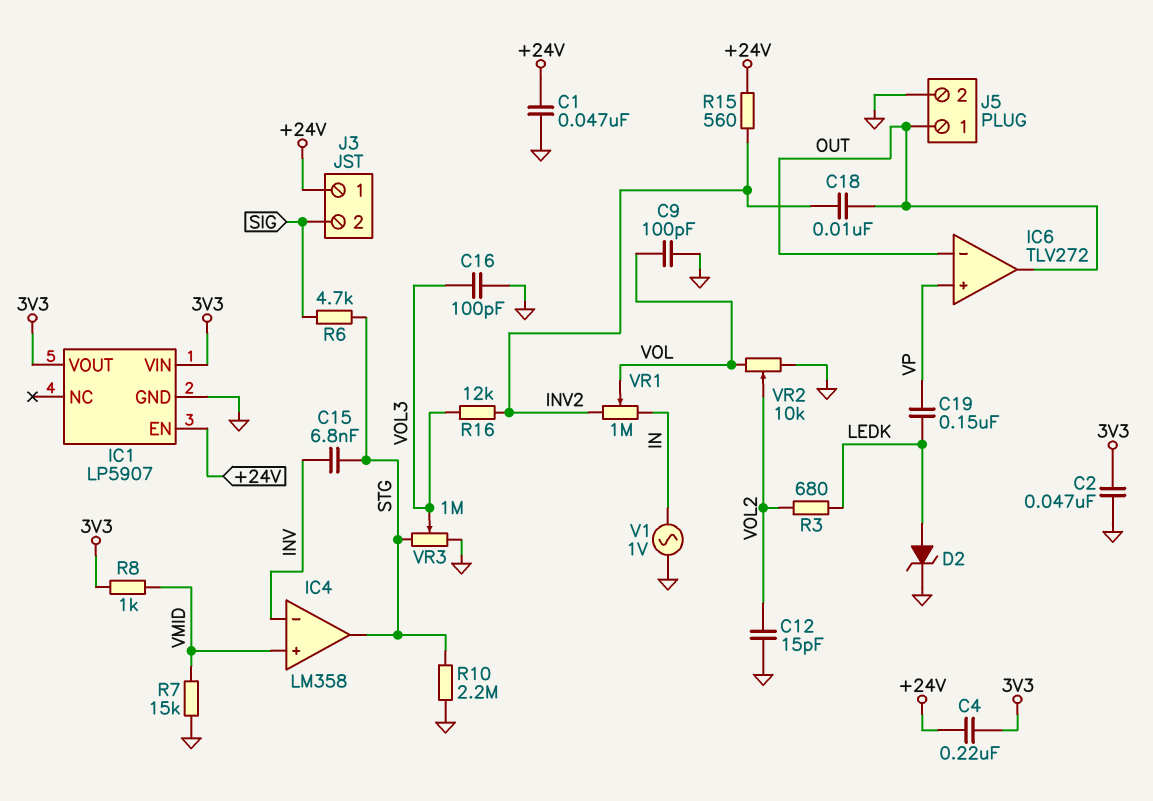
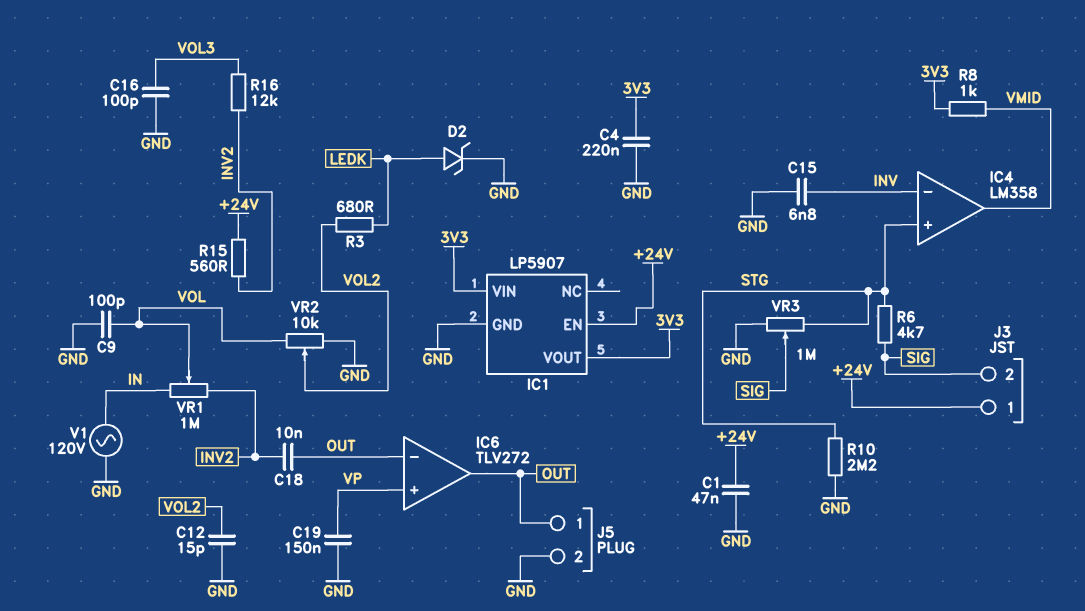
C2: 47nF (3V3, GND) -> none
C4: 220nF (+24V, 3V3) -> 220nF (3V3, GND)
C15: 6.8nF (INV, STG) -> 6.8nF (GND, INV)
C19: 150nF (LEDK, VP) -> 150nF (GND, VP)
IC4 pin in+: VMID -> STG
IC4 pin out: STG -> VMID
R7: 15k (GND, VMID) -> none
V1: AC 1V (GND, IN) -> AC 120V (GND, IN)
VR3: 1M (GND, STG, wiper VOL3) -> 1M (GND, STG, wiper SIG)

